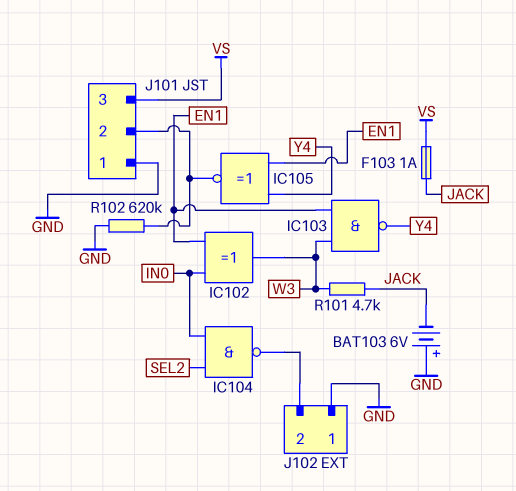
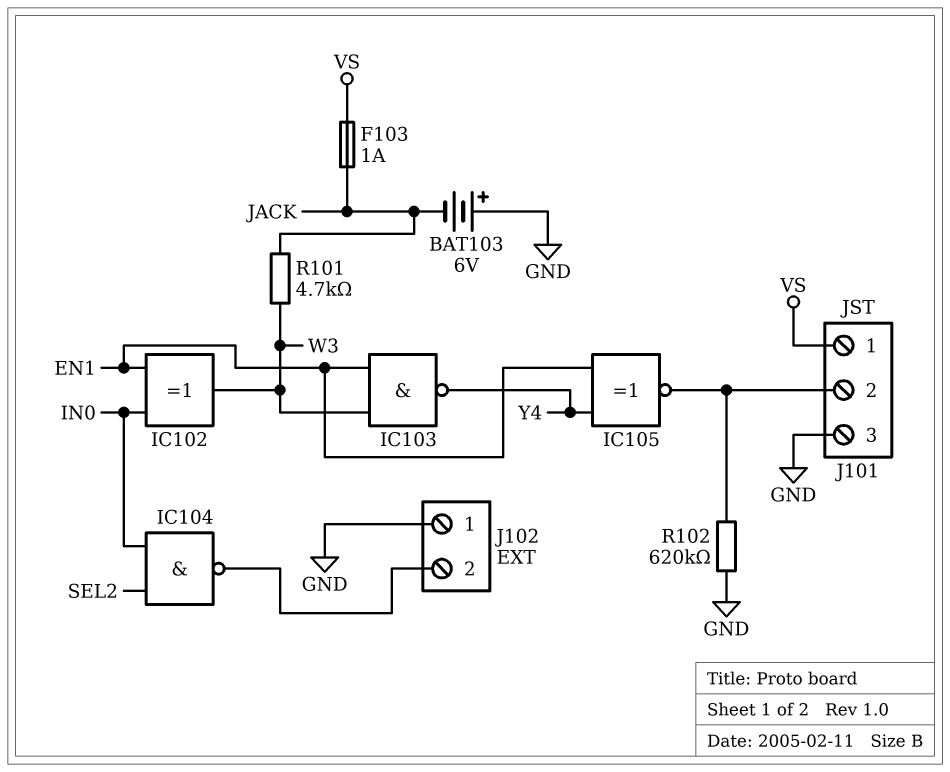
J101 pin 1: GND -> VS
J101 pin 3: VS -> GND

